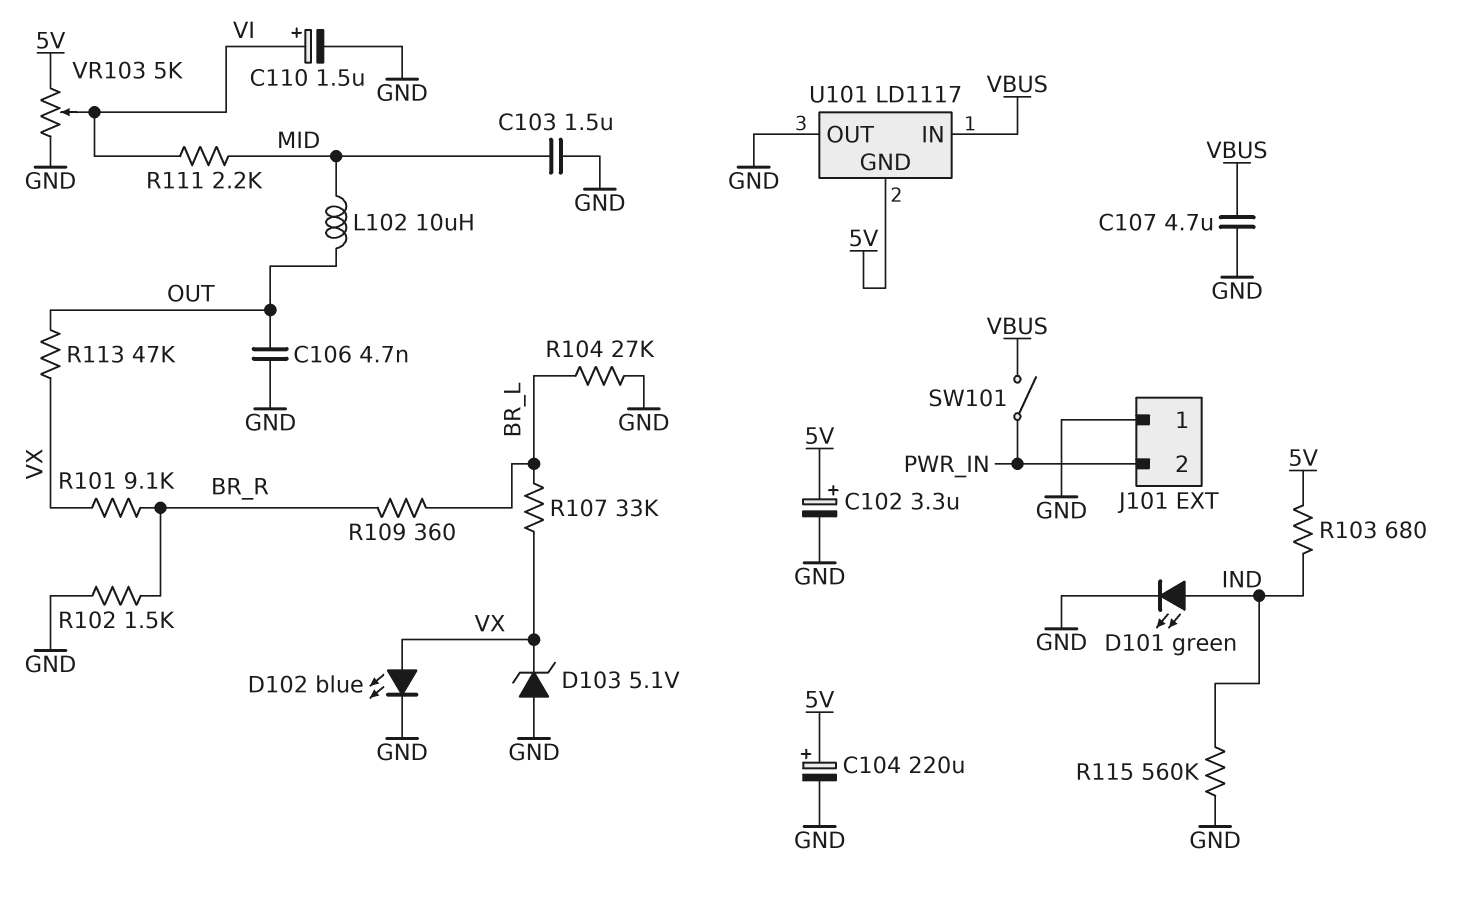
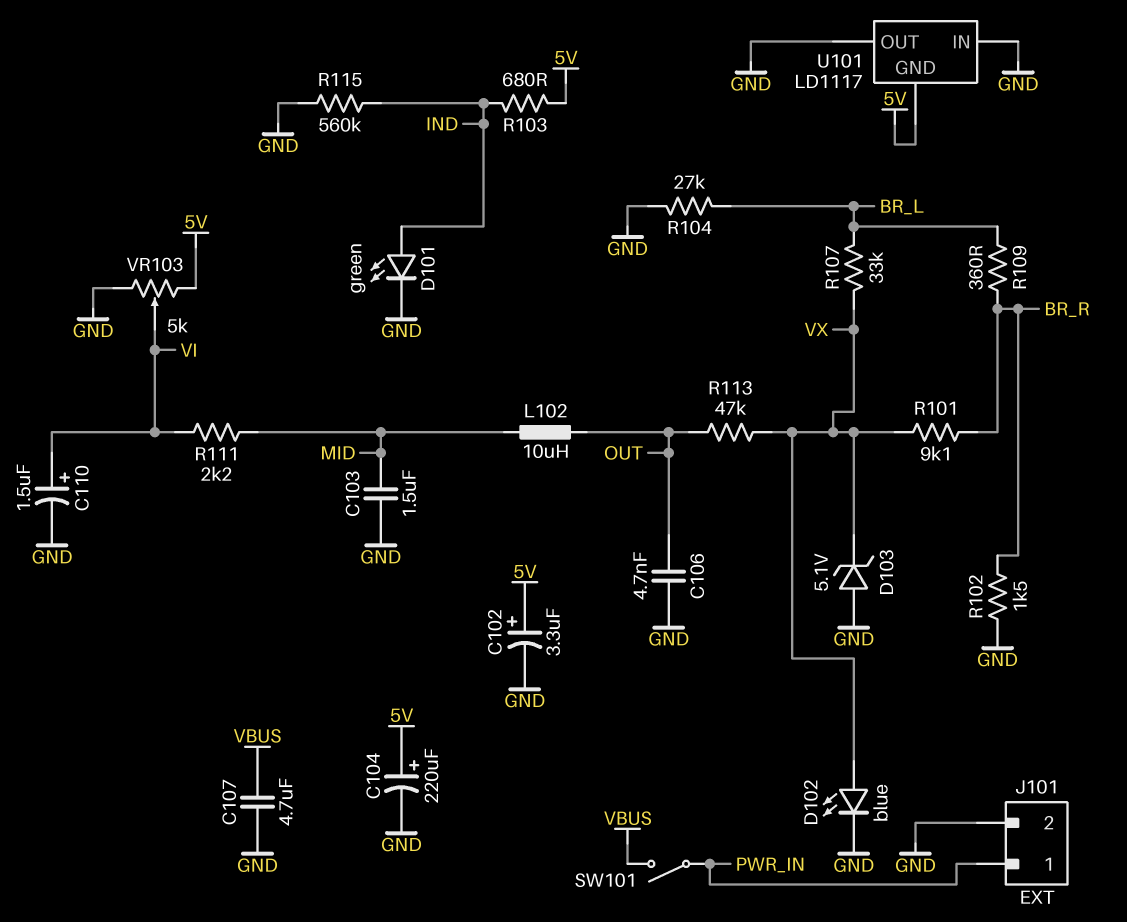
J101 pin 1: GND -> PWR_IN
J101 pin 2: PWR_IN -> GND
U101 pin IN: VBUS -> GND

